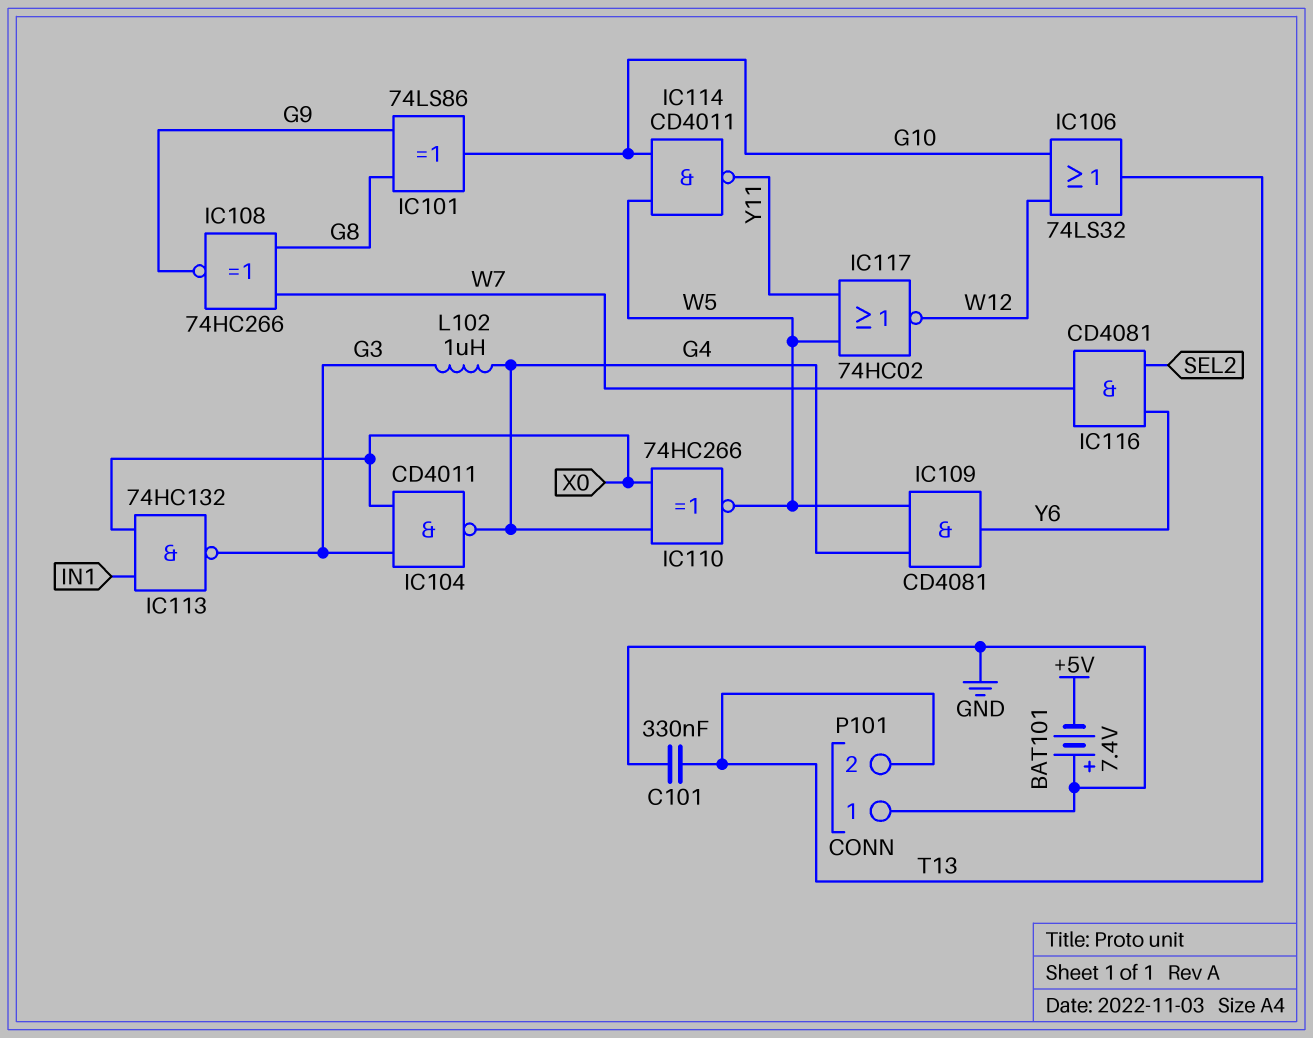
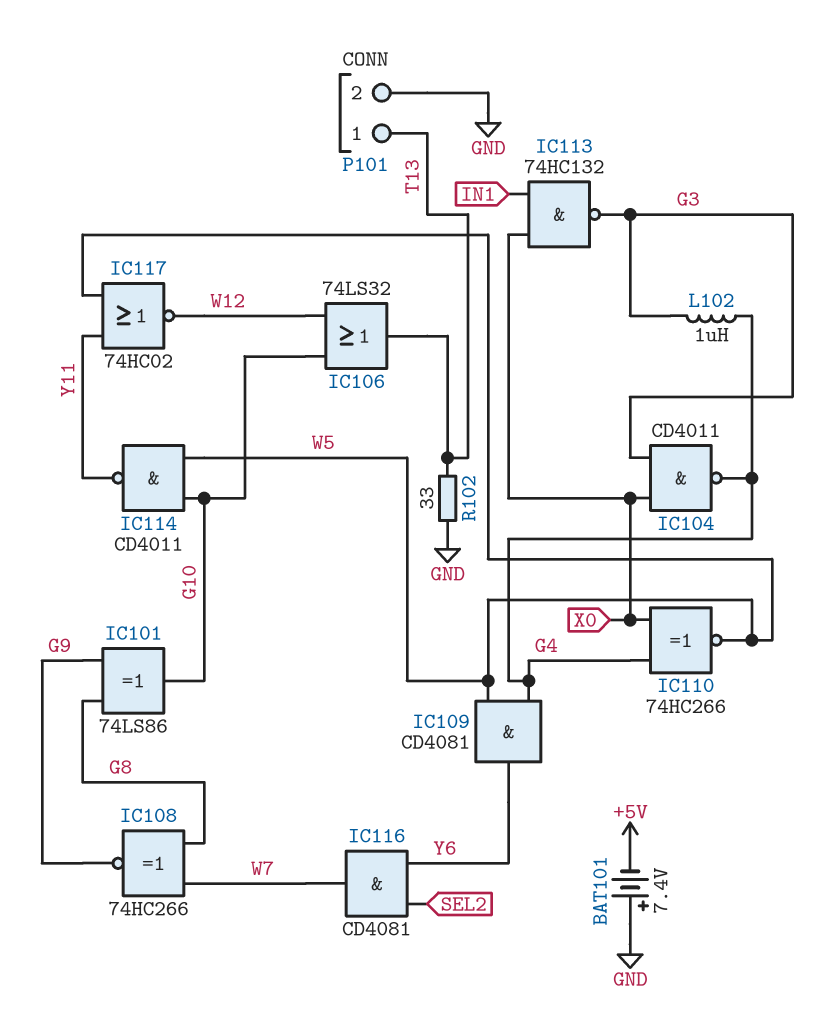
C101: 330nF (GND, T13) -> none
P101 pin 1: GND -> T13
P101 pin 2: T13 -> GND
R102: none -> 33 (GND, T13)

